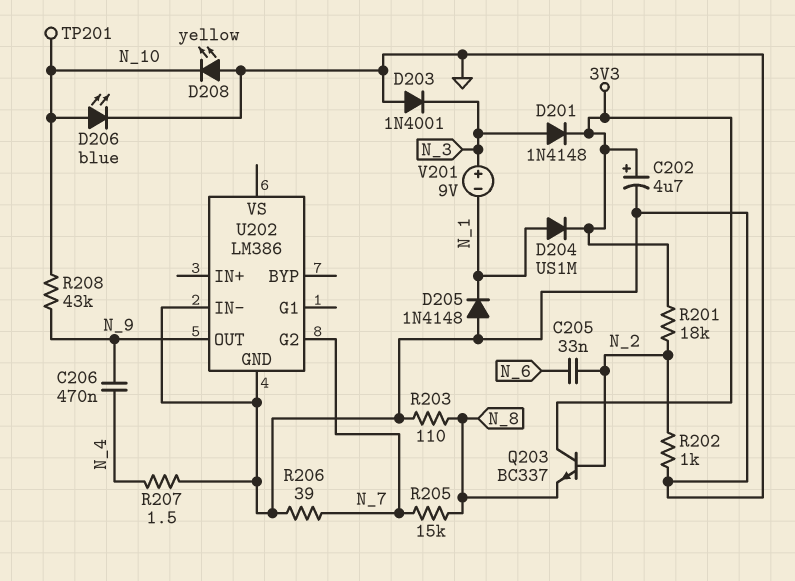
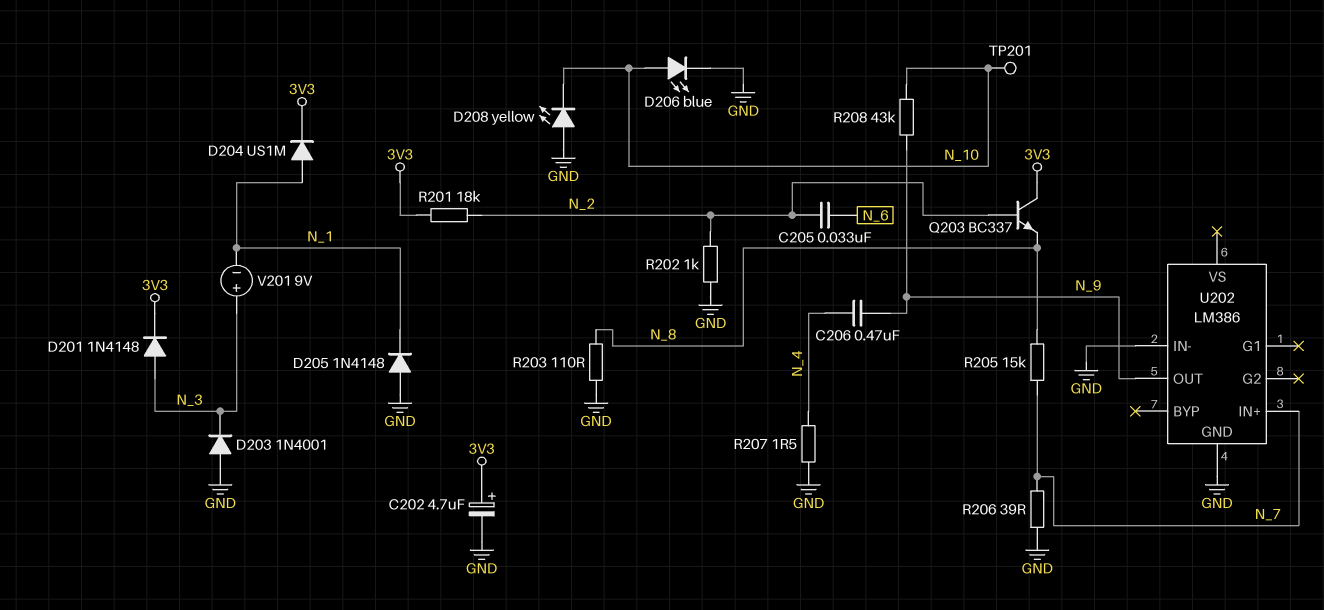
U202 pin G2: N_7 -> none
U202 pin IN+: none -> N_7

